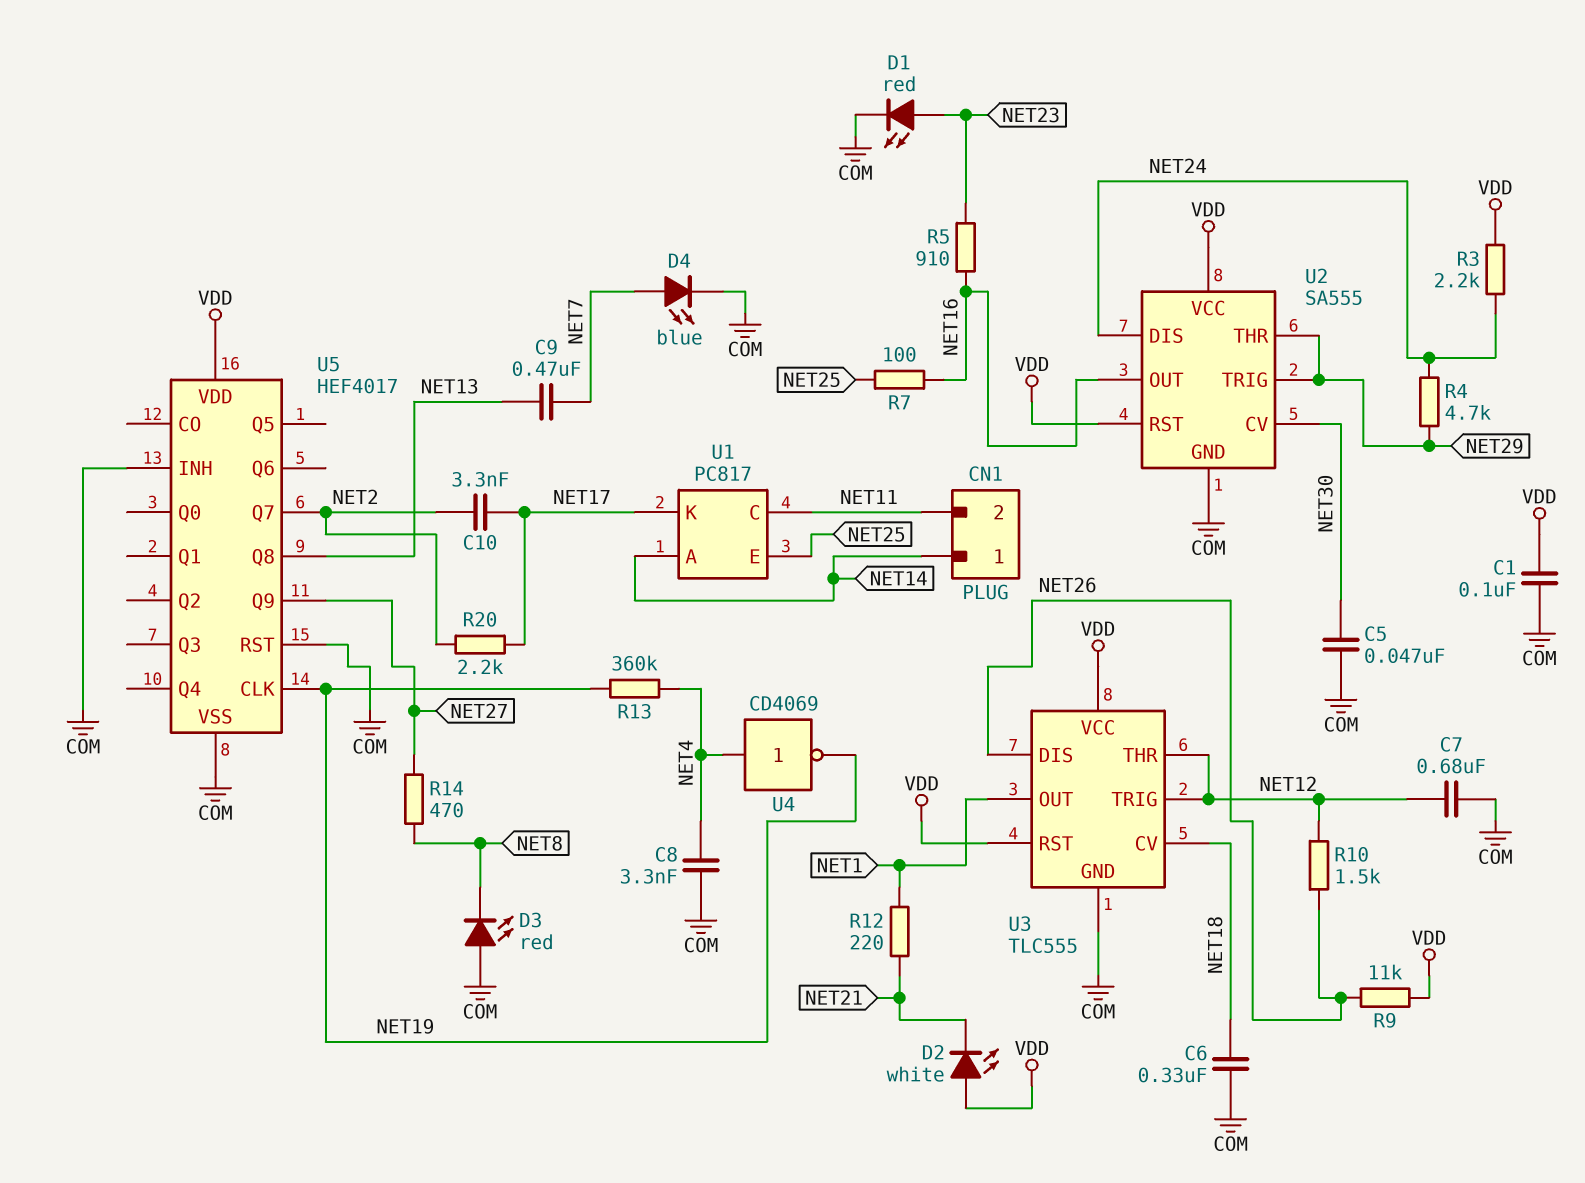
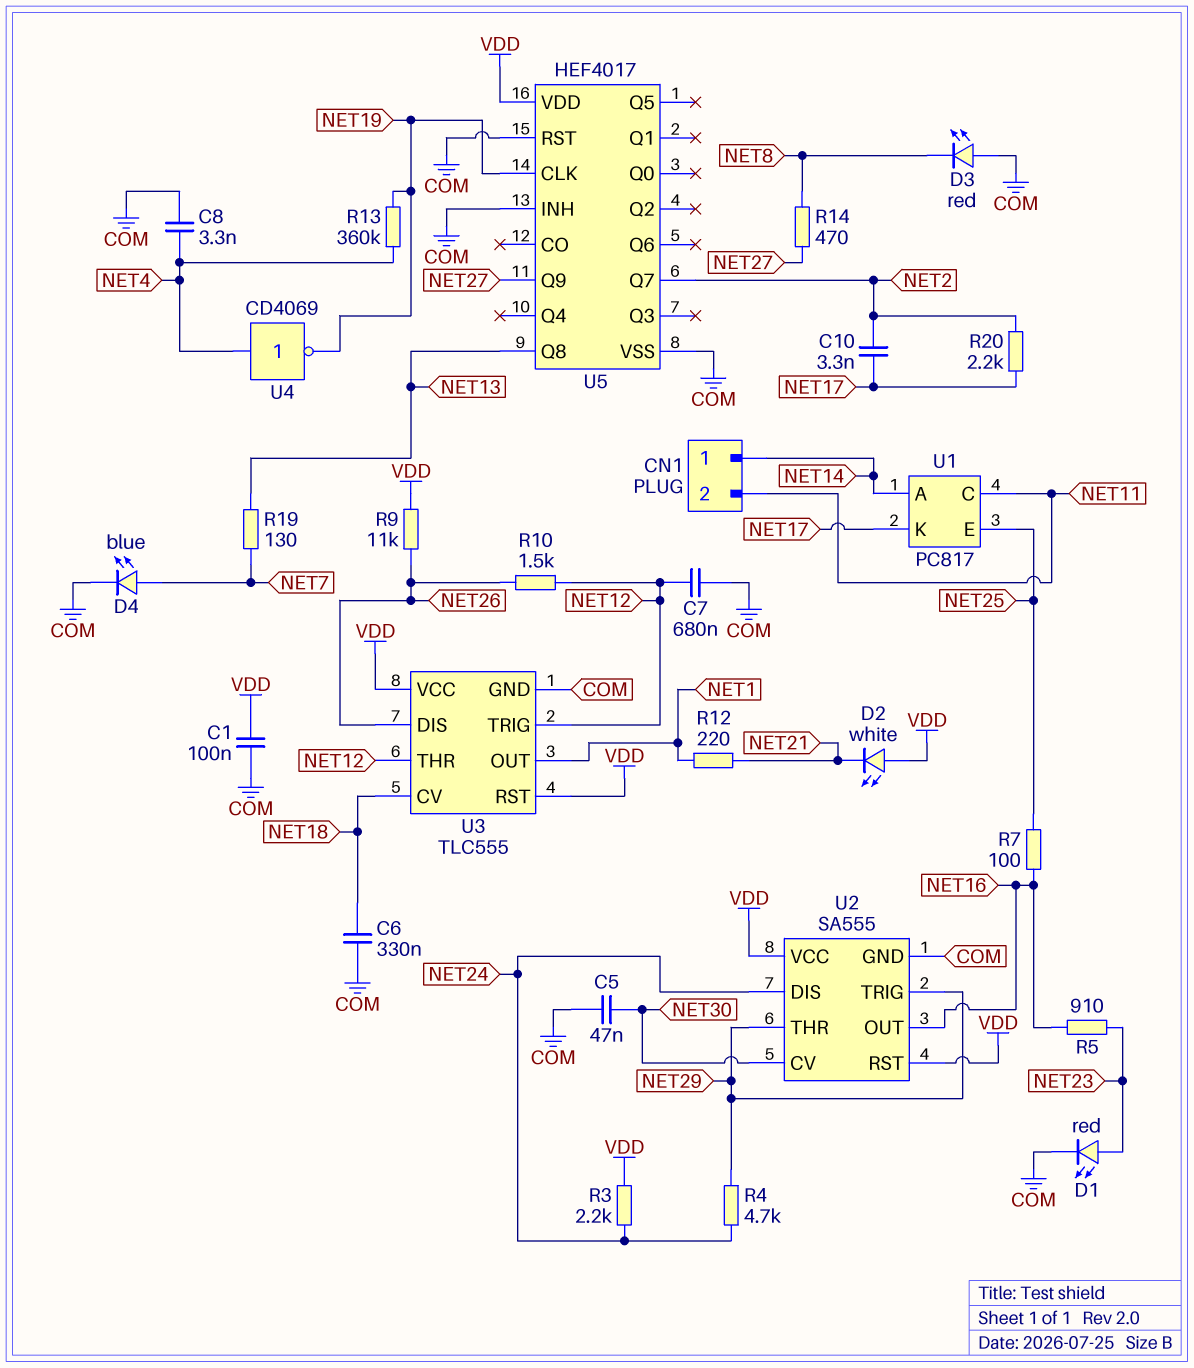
C9: 470nF (NET7, NET13) -> none
R19: none -> 130 (NET7, NET13)

